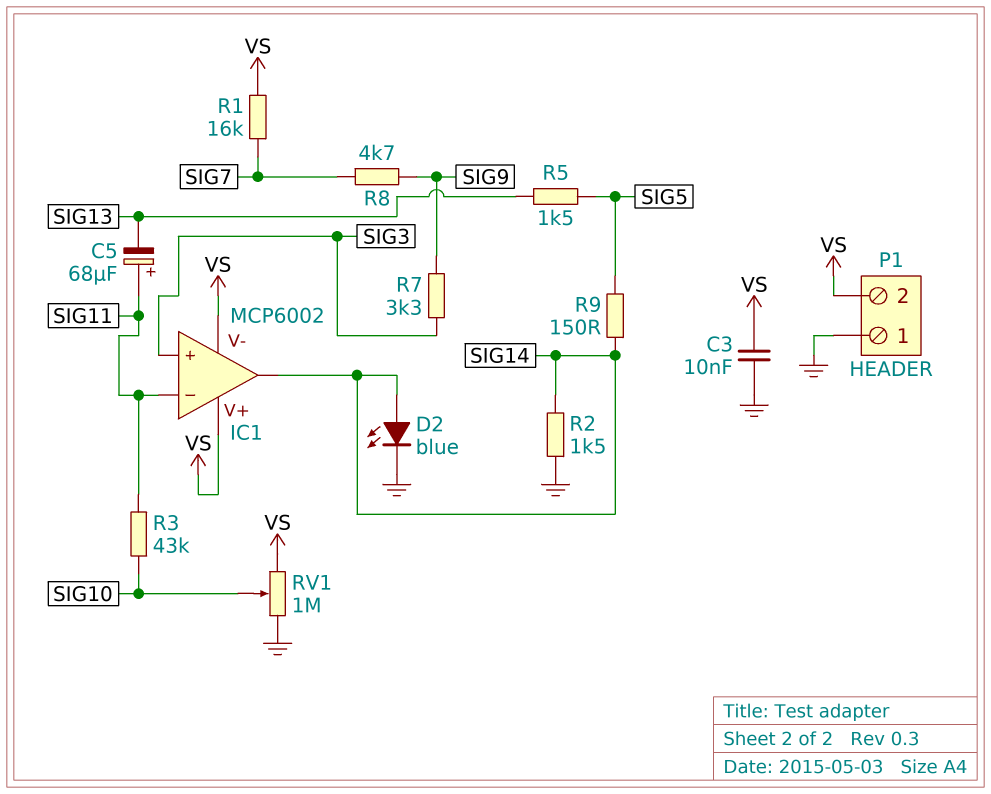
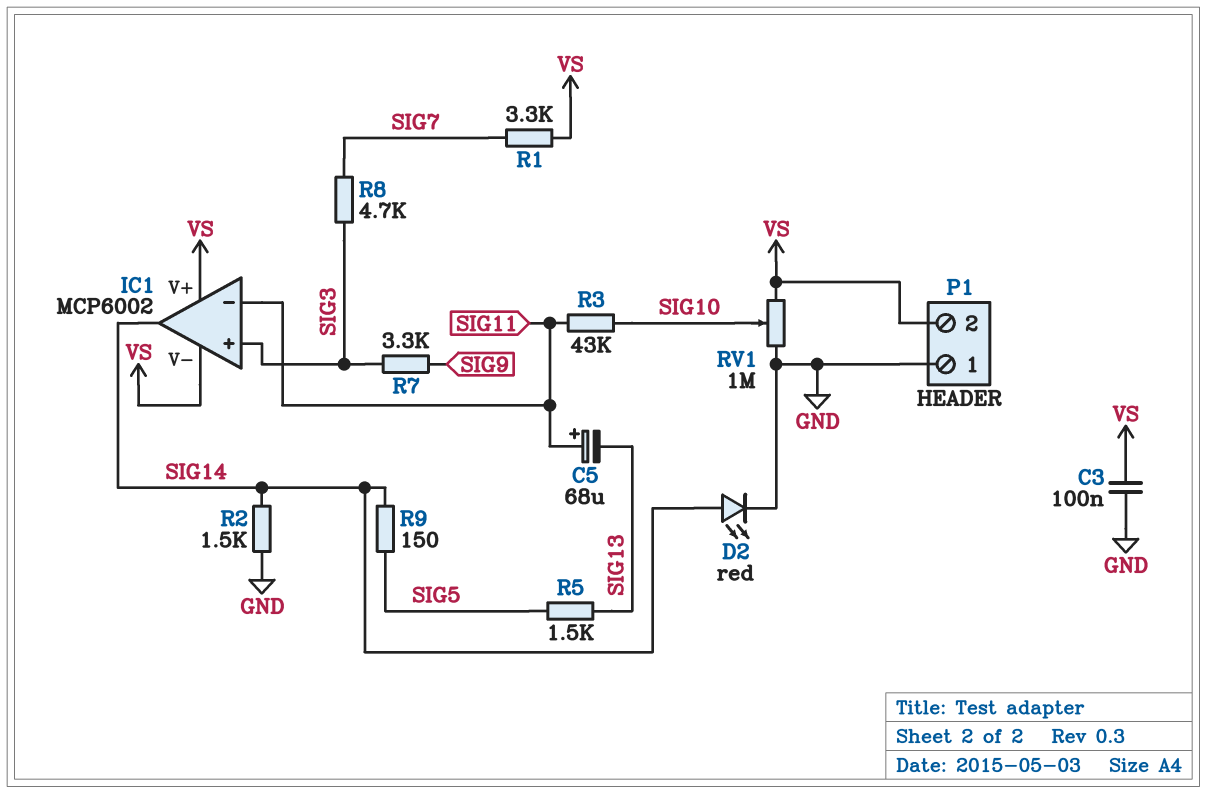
C3: 10nF (GND, VS) -> 100nF (GND, VS)
D2: LED blue (A SIG14, K GND) -> LED red (A SIG14, K GND)
R1: 16k (SIG7, VS) -> 3.3k (SIG7, VS)
R8: 4.7k (SIG7, SIG9) -> 4.7k (SIG3, SIG7)

